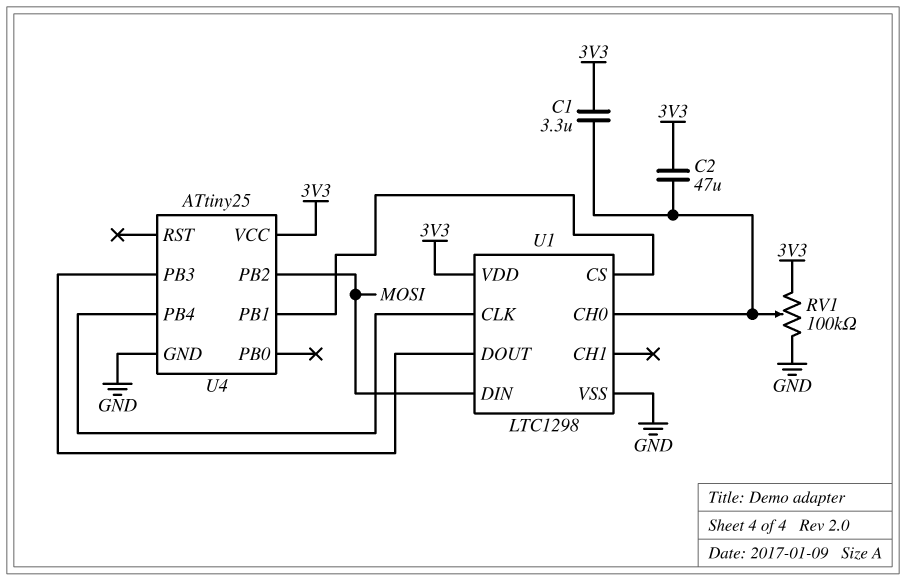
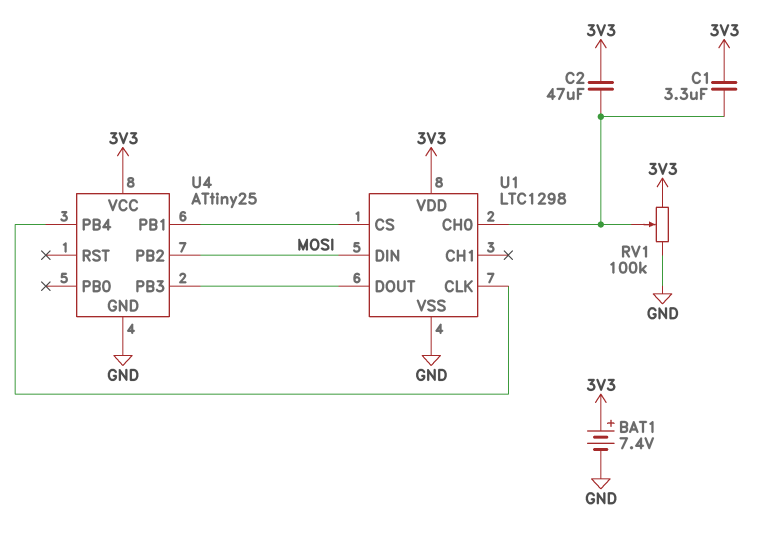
BAT1: none -> 7.4V (plus 3V3, minus GND)

